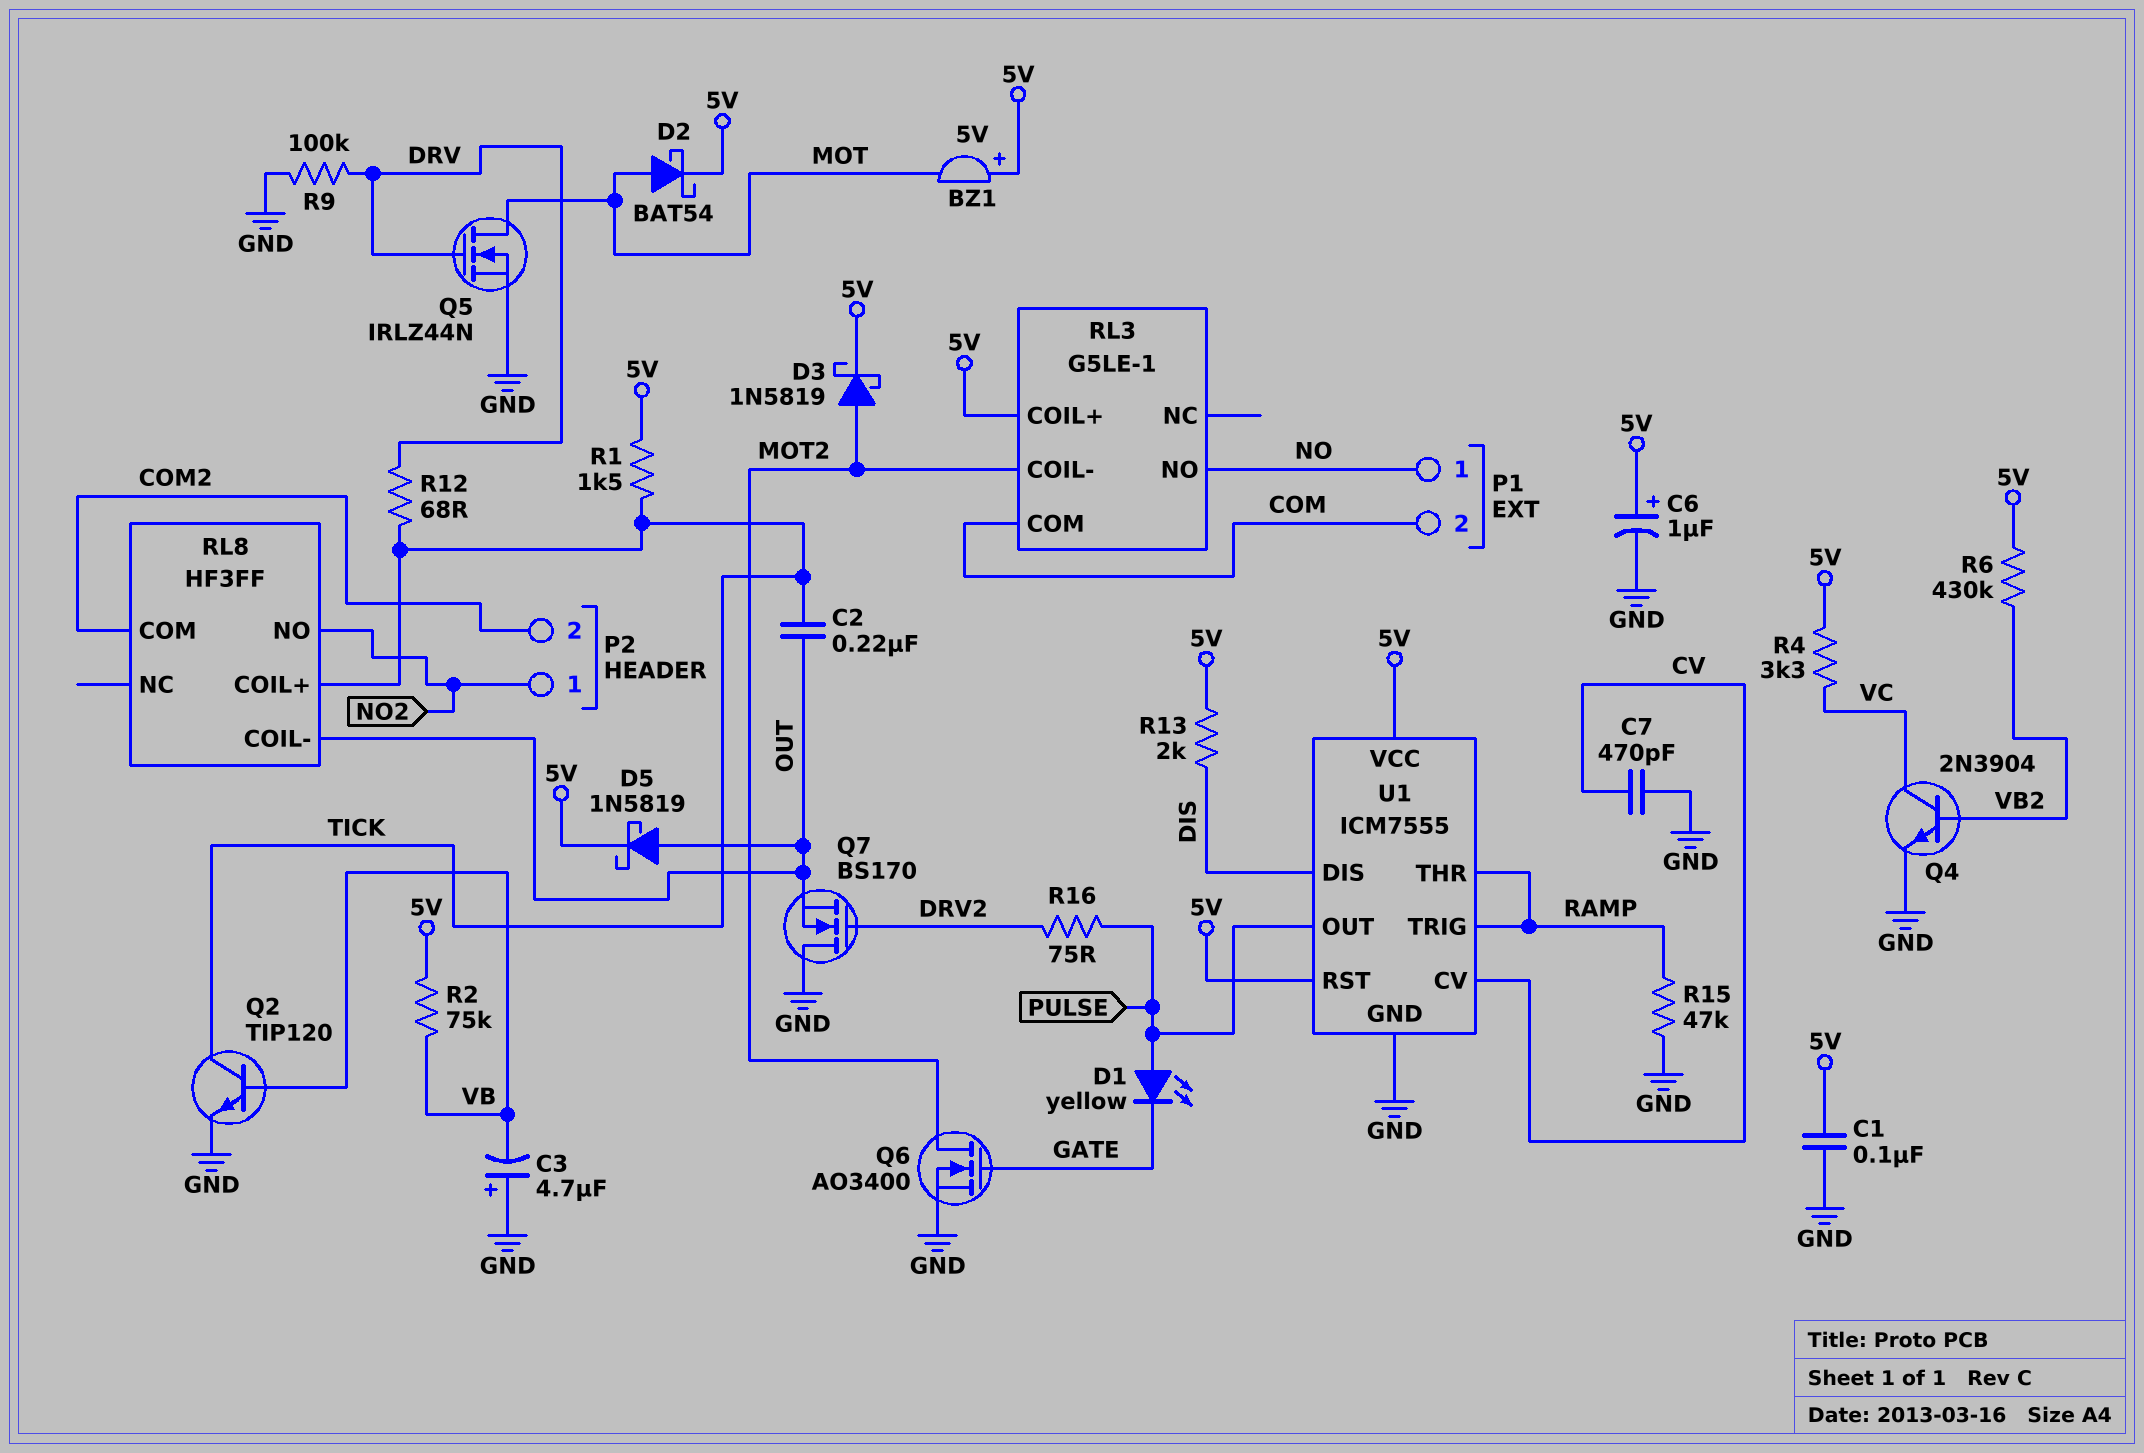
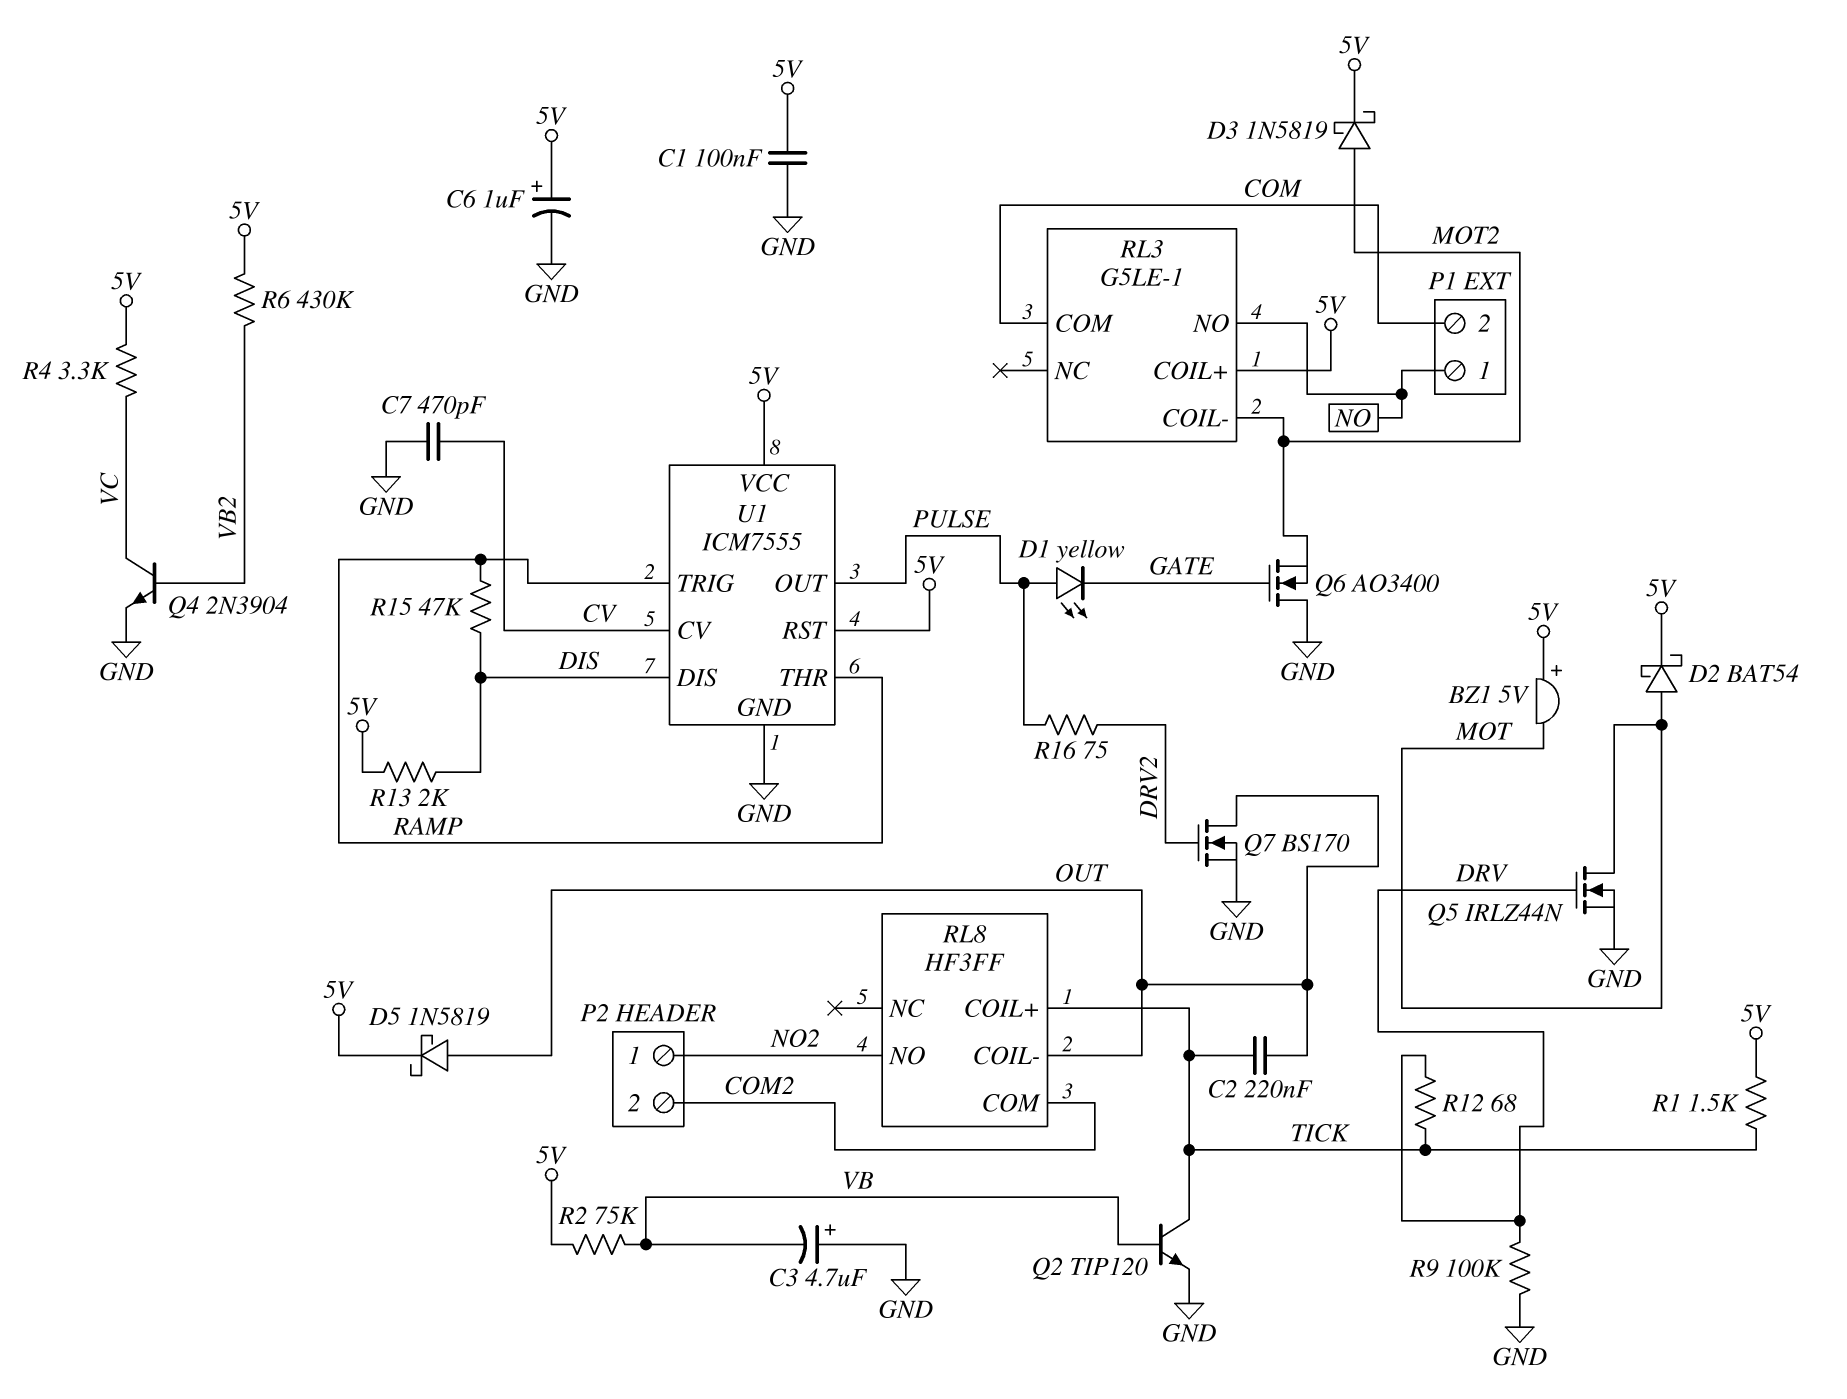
Q6: NMOS AO3400 (G GATE, D MOT2, S GND) -> NMOS AO3400 (G GATE, D GND, S MOT2)
Q7: NMOS BS170 (G DRV2, D GND, S OUT) -> NMOS BS170 (G DRV2, D OUT, S GND)
R15: 47k (GND, RAMP) -> 47k (DIS, RAMP)

